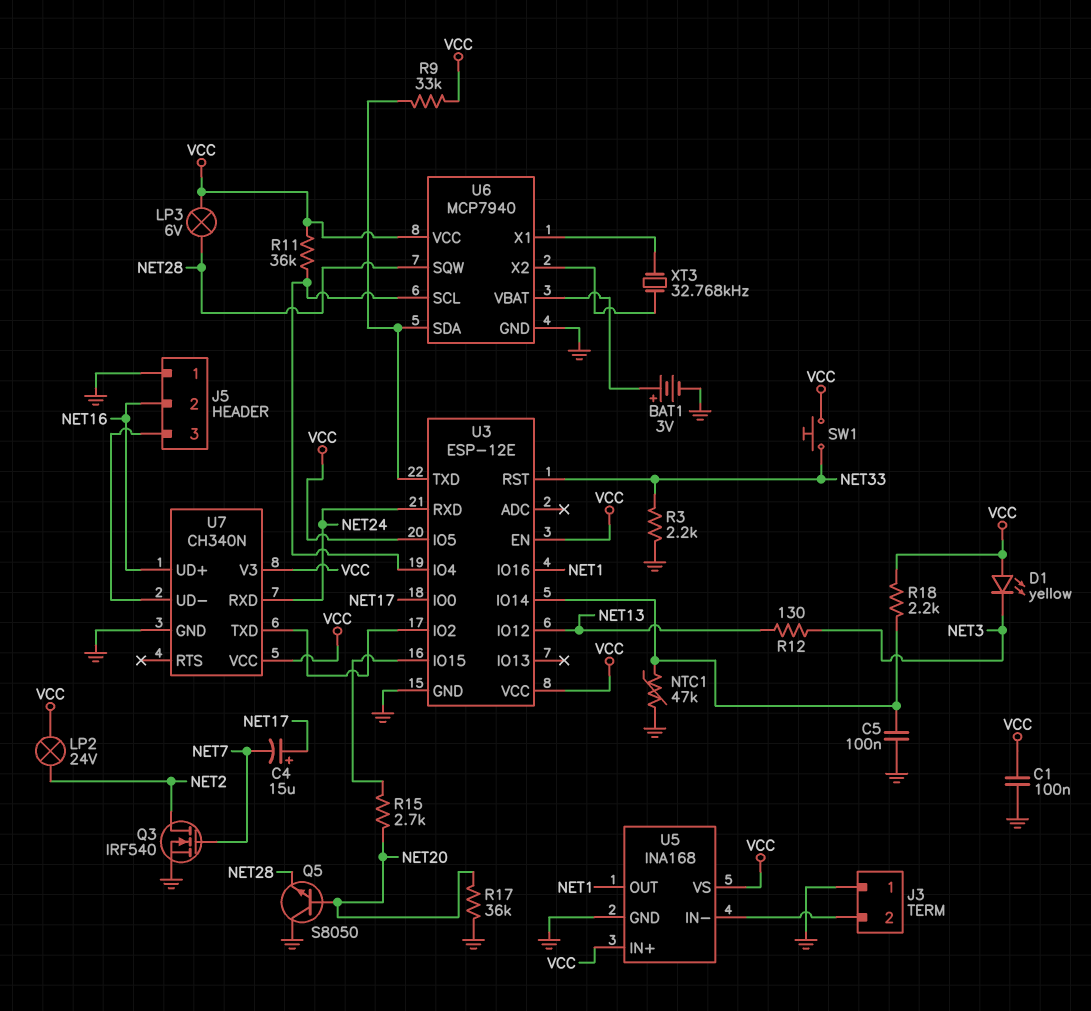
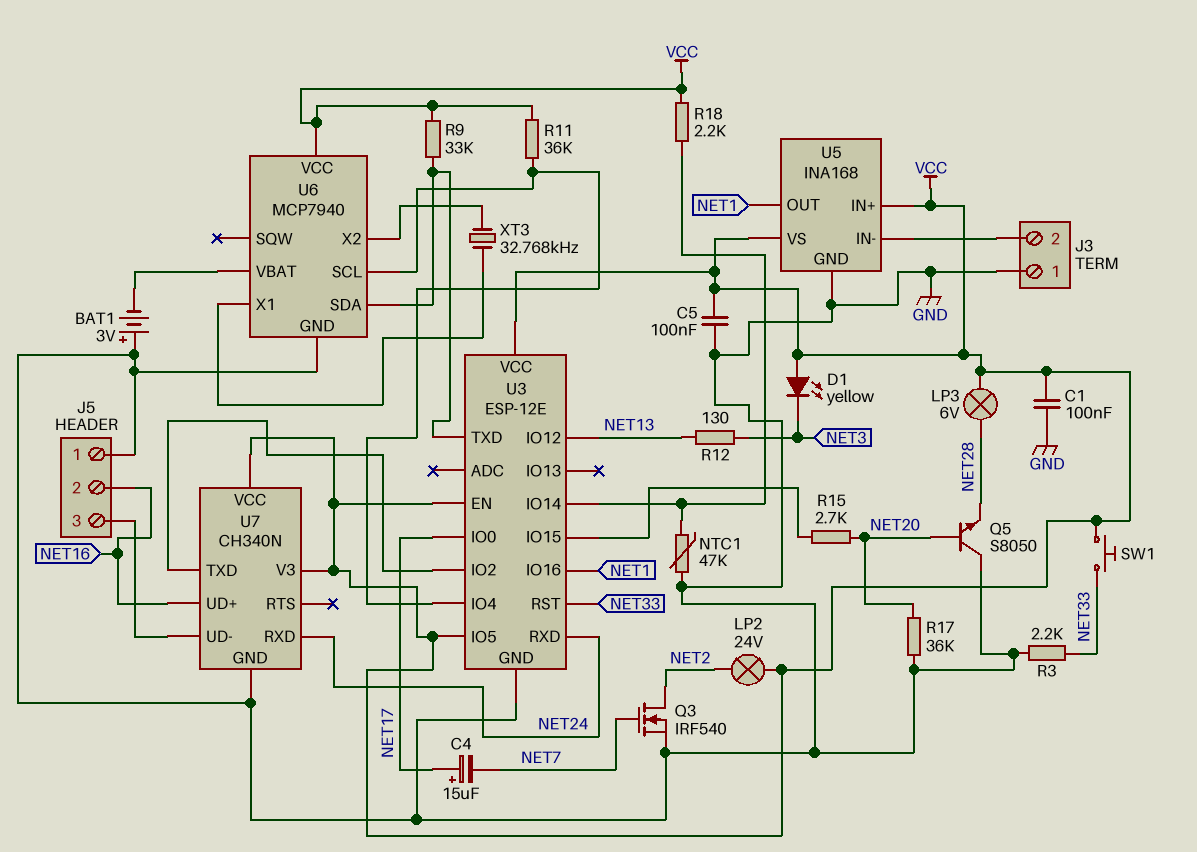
BAT1: 3V (plus U6/VBAT, minus GND) -> 3V (plus GND, minus U6/VBAT)
C5: 100nF (GND, U3/IO14) -> 100nF (GND, VCC)
U6 pin SQW: NET28 -> none

